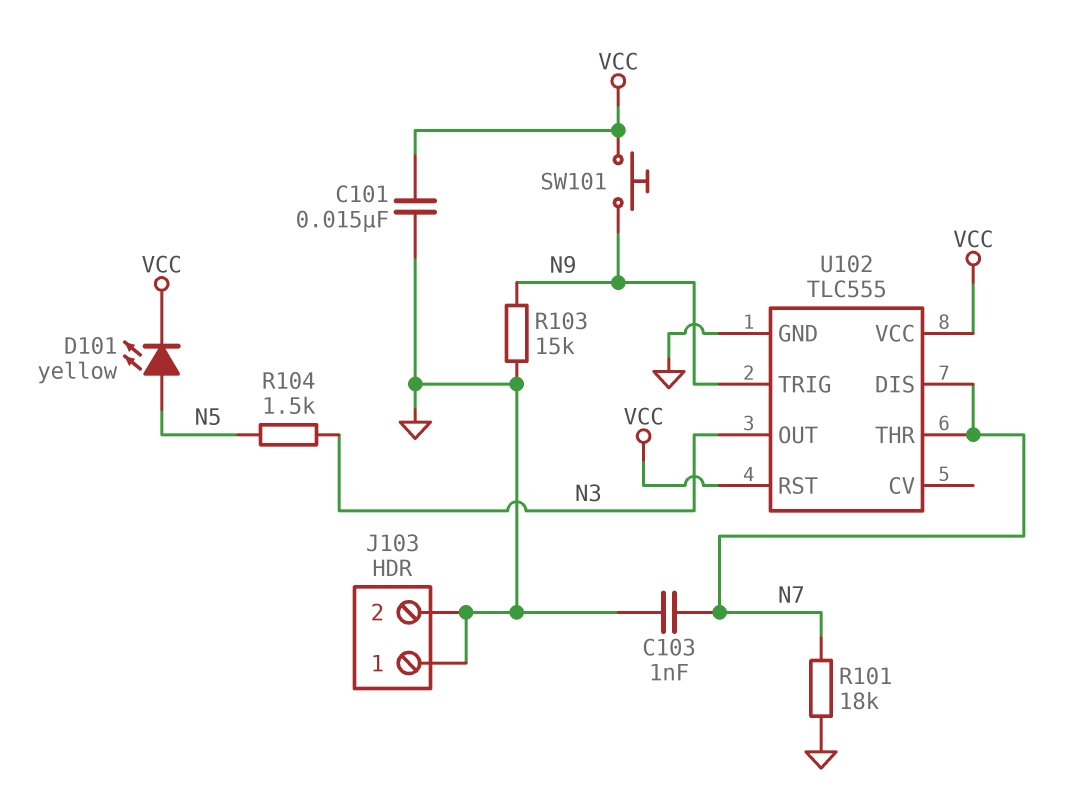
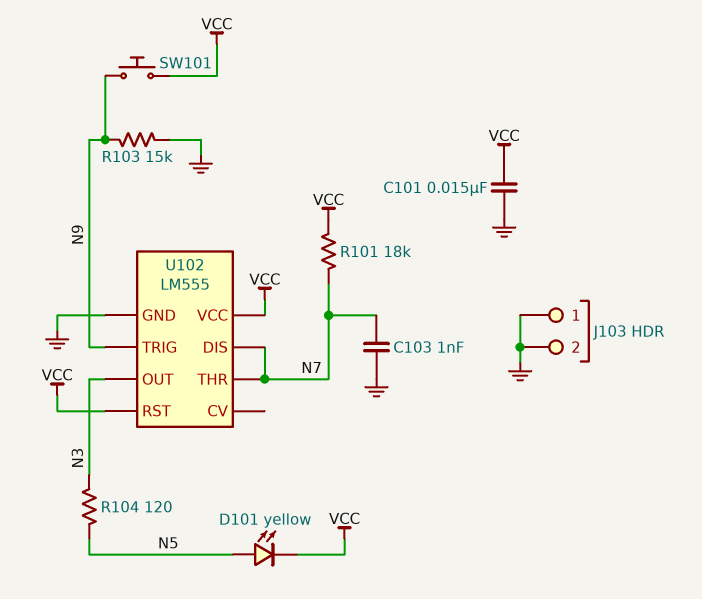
R101: 18k (GND, N7) -> 18k (N7, VCC)
R104: 1.5k (N3, N5) -> 120 (N3, N5)
U102: TLC555 -> LM555

